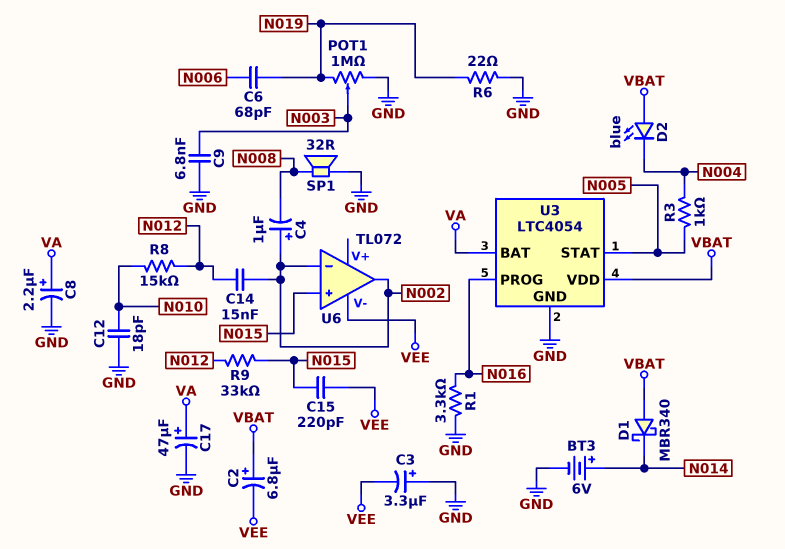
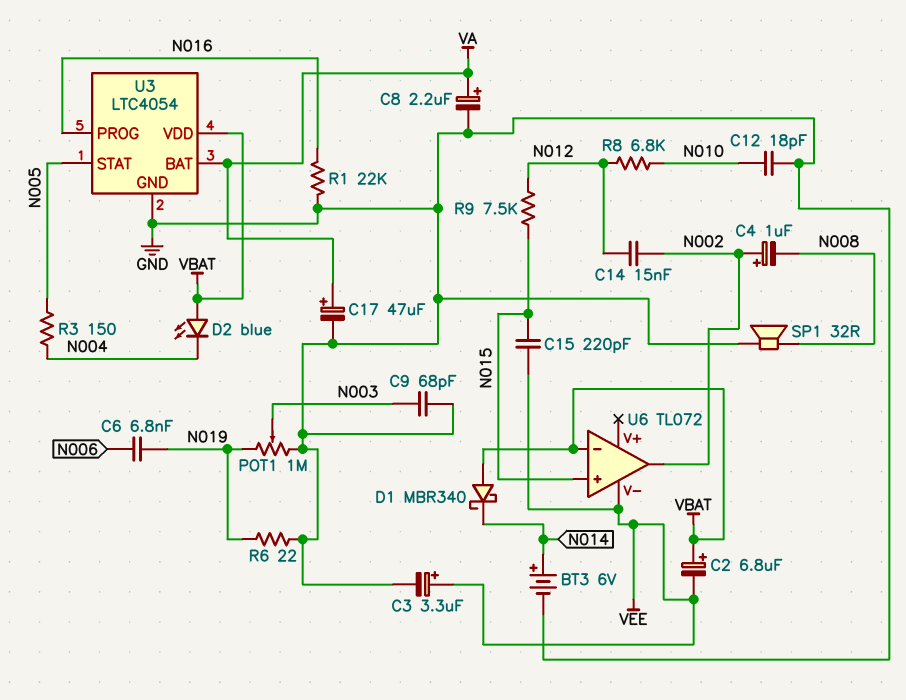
C3: 3.3uF (plus GND, minus VEE) -> 3.3uF (plus VEE, minus GND)
C6: 68pF (N006, N019) -> 6.8nF (N006, N019)
C9: 6.8nF (GND, N003) -> 68pF (GND, N003)
R1: 3.3k (GND, N016) -> 22k (GND, N016)
R3: 1k (N004, N005) -> 150 (N004, N005)
R8: 15k (N010, N012) -> 6.8k (N010, N012)
R9: 33k (N012, N015) -> 7.5k (N012, N015)
U6 pin in-: N002 -> VBAT

